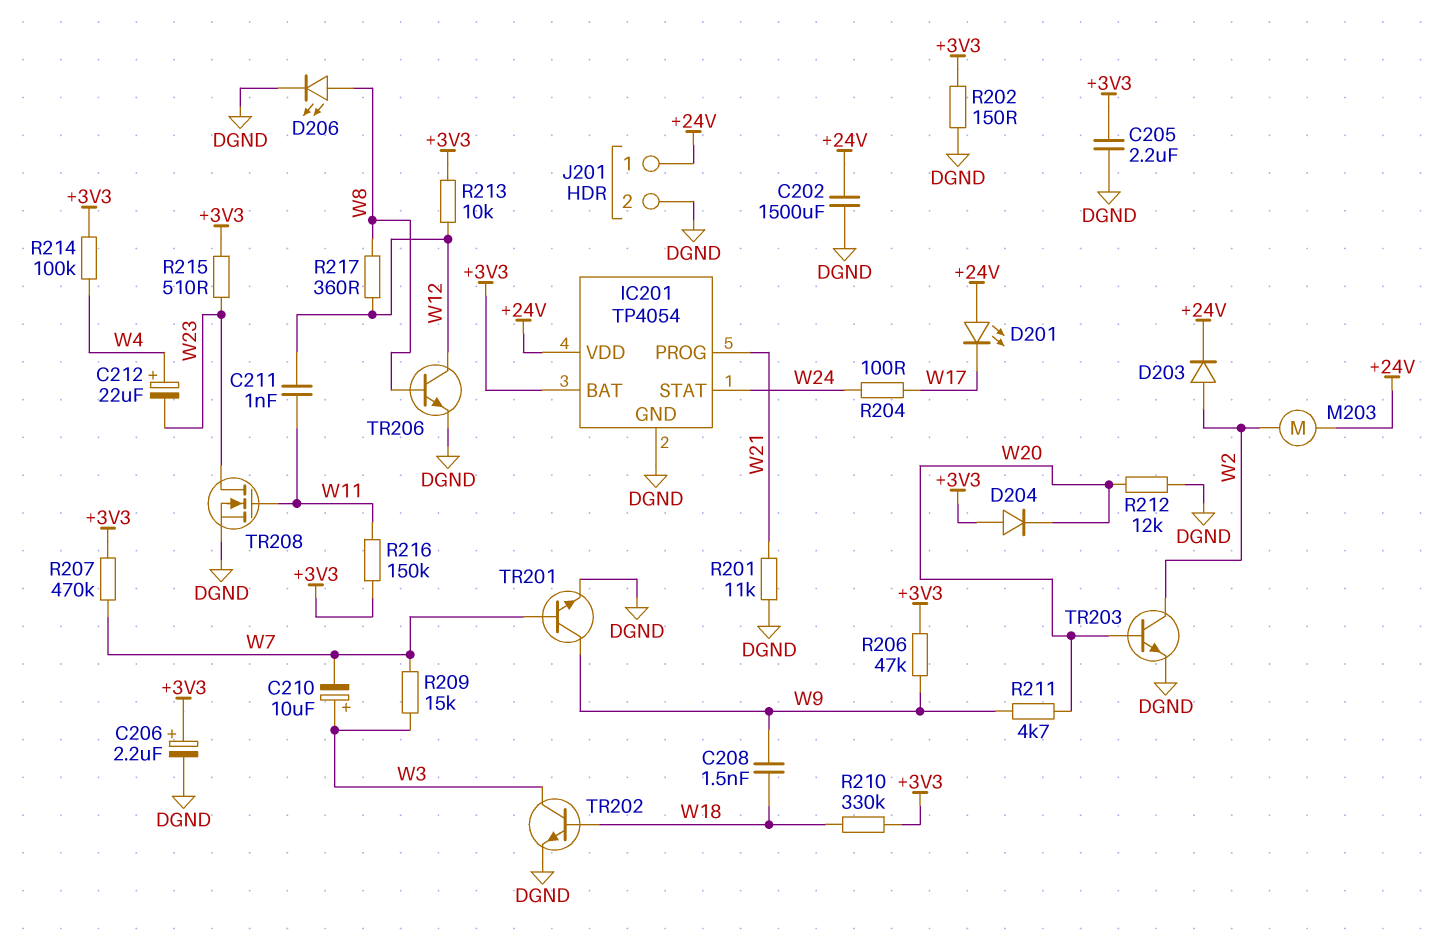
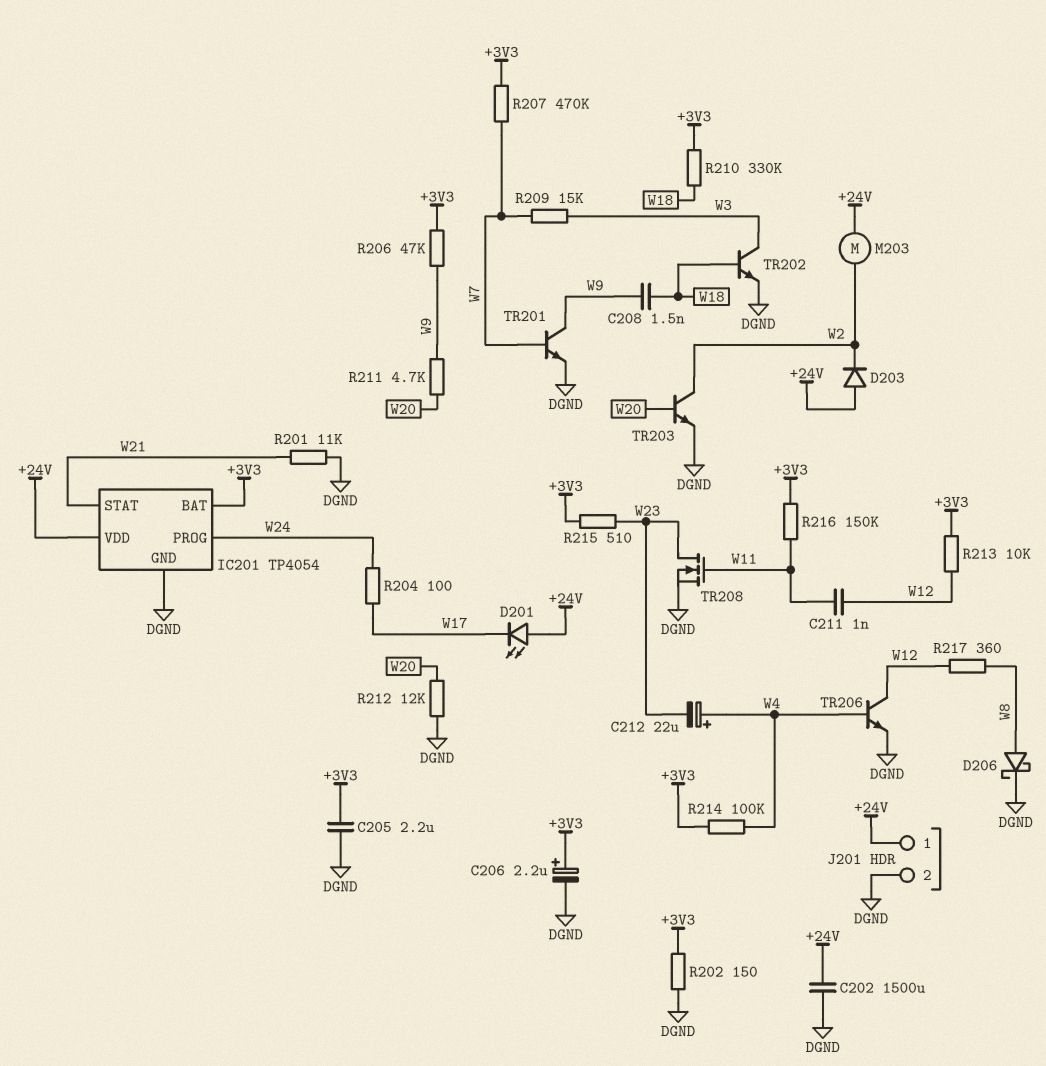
C210: 10uF (plus W3, minus W7) -> none
D203: diode (A W2, K +24V) -> diode (A +24V, K W2)
D204: diode (A +3V3, K W20) -> none
D206: LED (A W8, K DGND) -> schottky (A W8, K DGND)
IC201 pin PROG: W21 -> W24
IC201 pin STAT: W24 -> W21
TR206: NPN (B W8, C W12, E DGND) -> NPN (B W4, C W12, E DGND)

